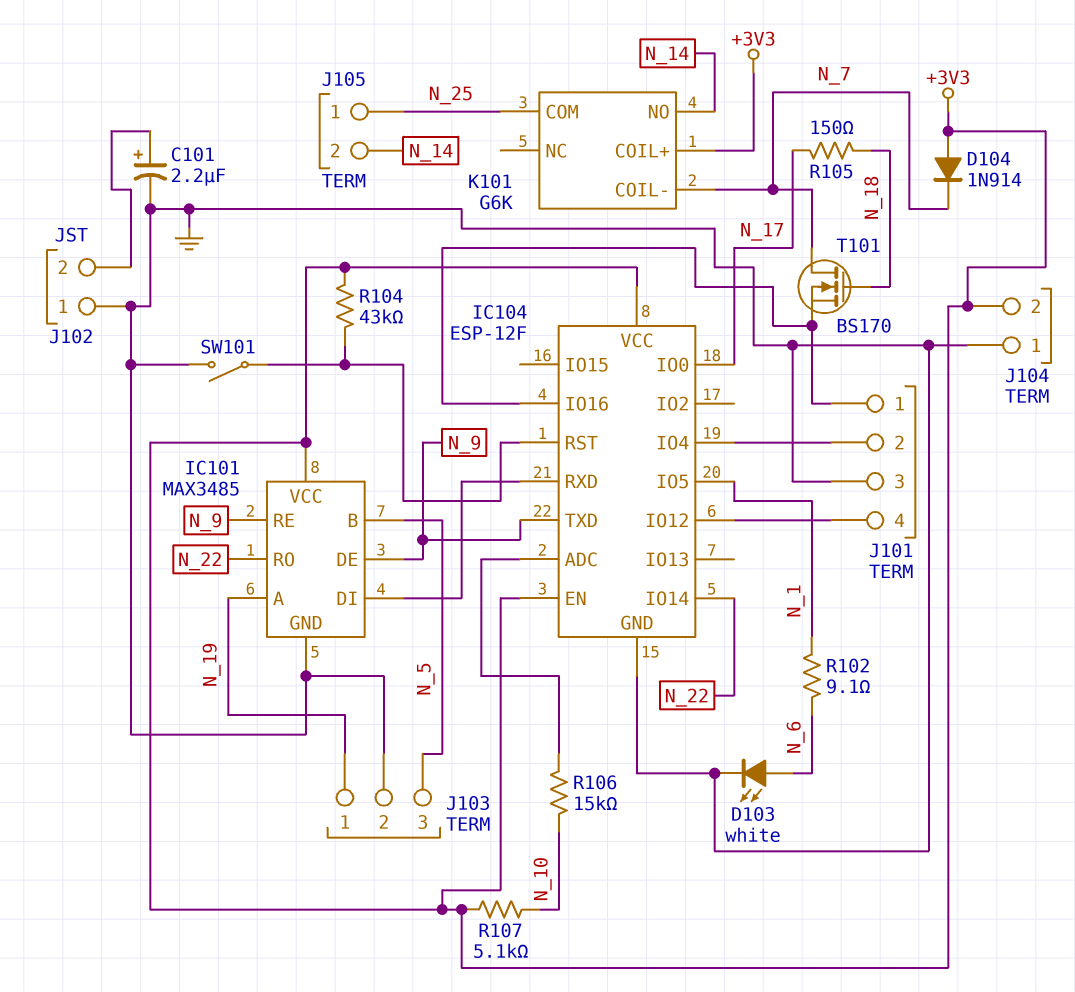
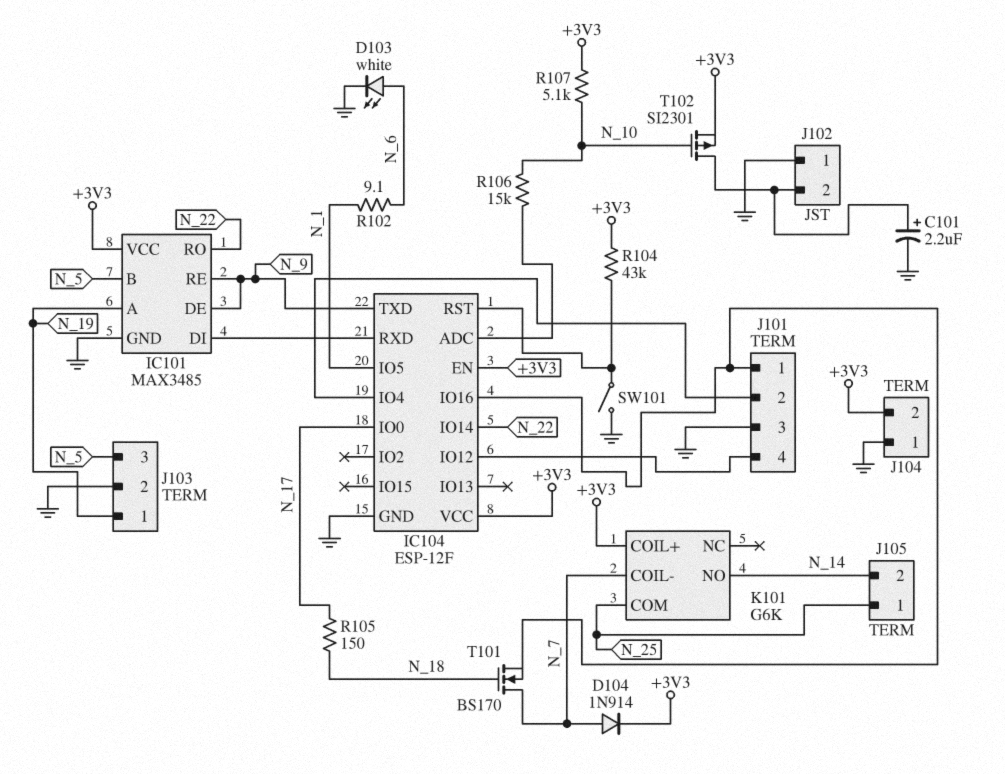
D104: diode 1N914 (A +3V3, K N_7) -> diode 1N914 (A N_7, K +3V3)
T102: none -> PMOS SI2301 (G N_10, D J102/2, S +3V3)

